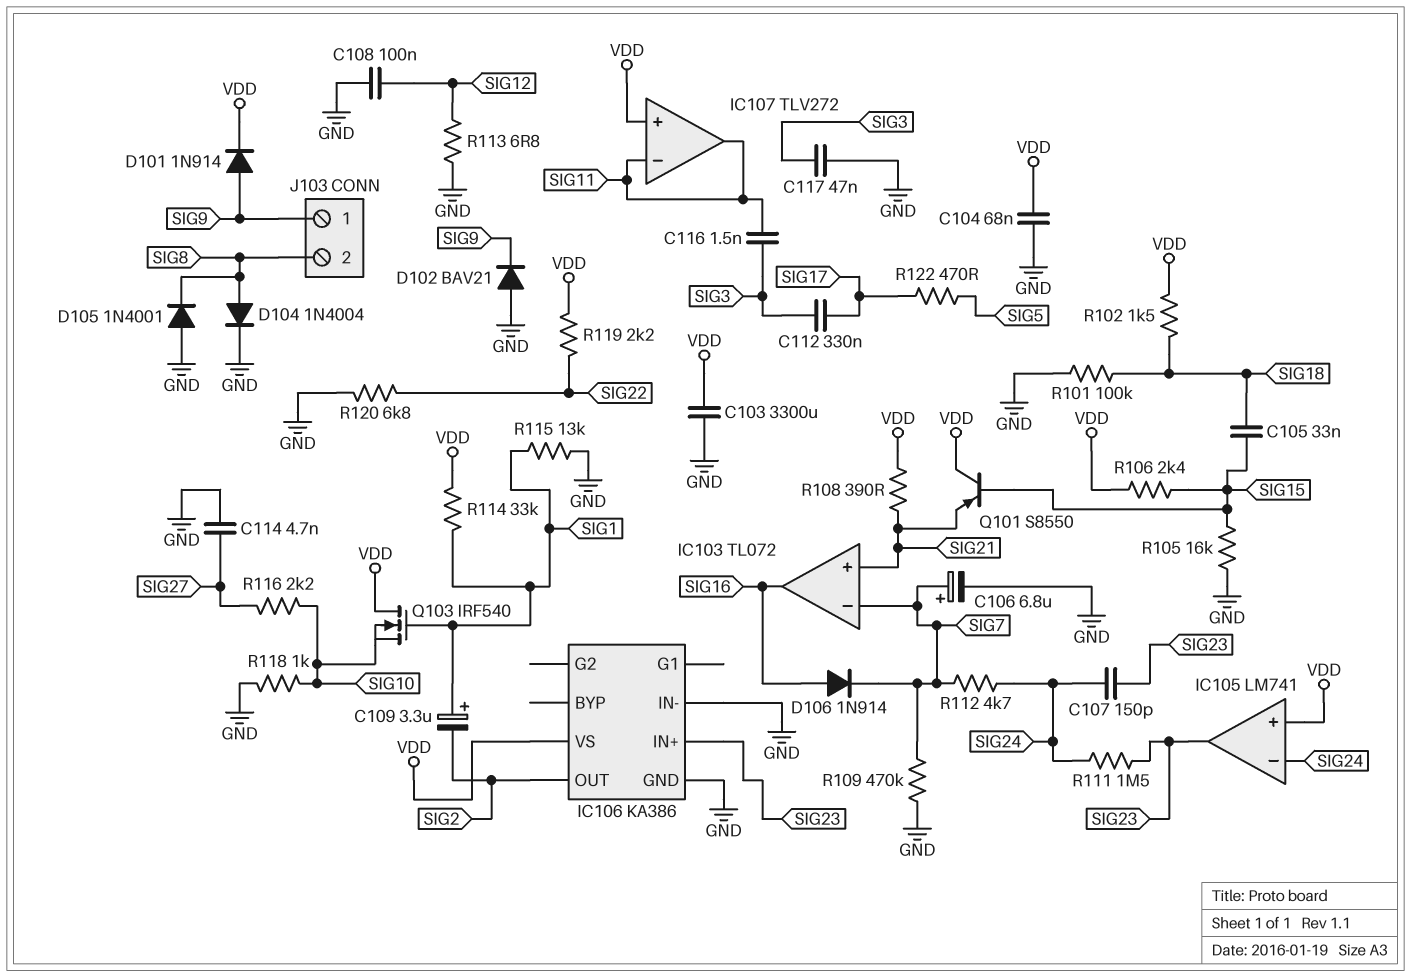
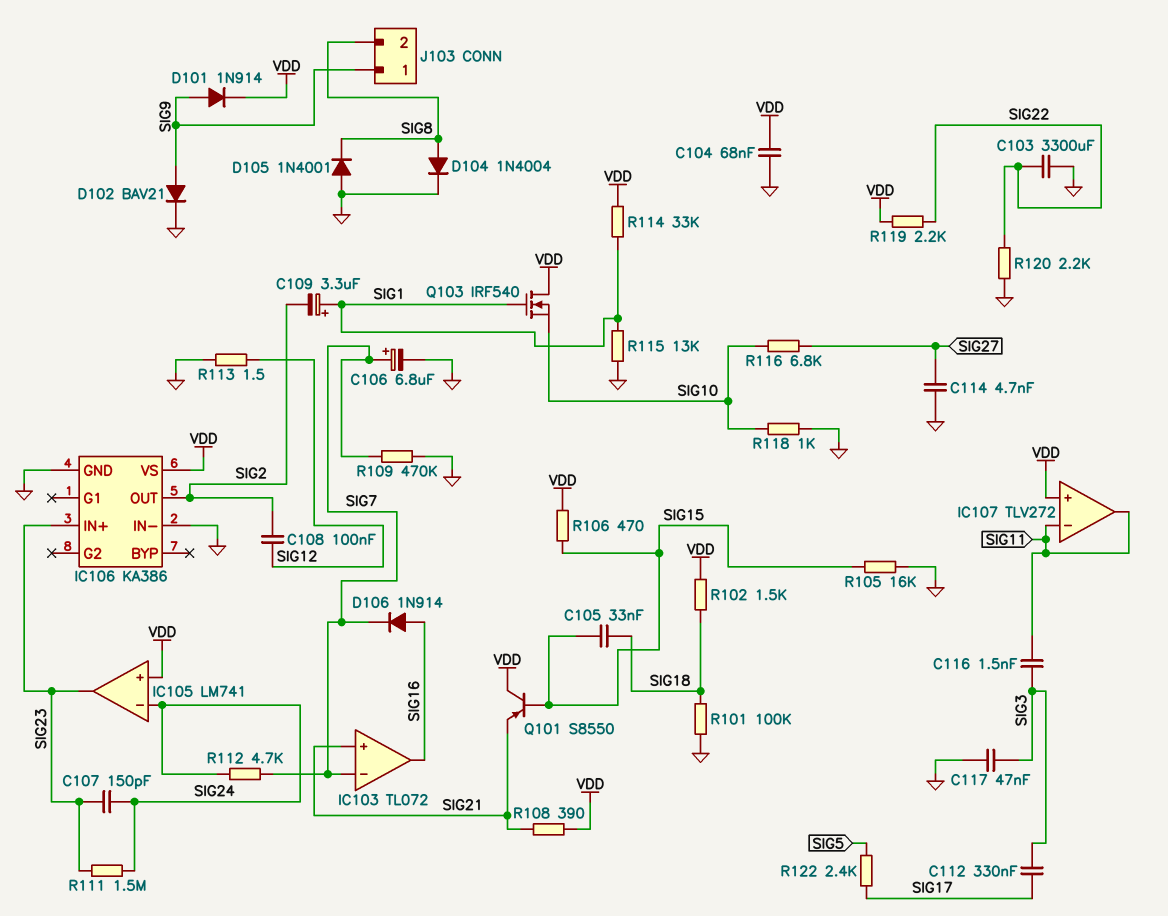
C103: 3300uF (GND, VDD) -> 3300uF (GND, SIG22)
C108: 100nF (GND, SIG12) -> 100nF (SIG2, SIG12)
D102: diode BAV21 (A GND, K SIG9) -> diode BAV21 (A SIG9, K GND)
R106: 2.4k (SIG15, VDD) -> 470 (SIG15, VDD)
R113: 6.8 (GND, SIG12) -> 1.5 (GND, SIG12)
R116: 2.2k (SIG10, SIG27) -> 6.8k (SIG10, SIG27)
R120: 6.8k (GND, SIG22) -> 2.2k (GND, SIG22)
R122: 470 (SIG5, SIG17) -> 2.4k (SIG5, SIG17)

